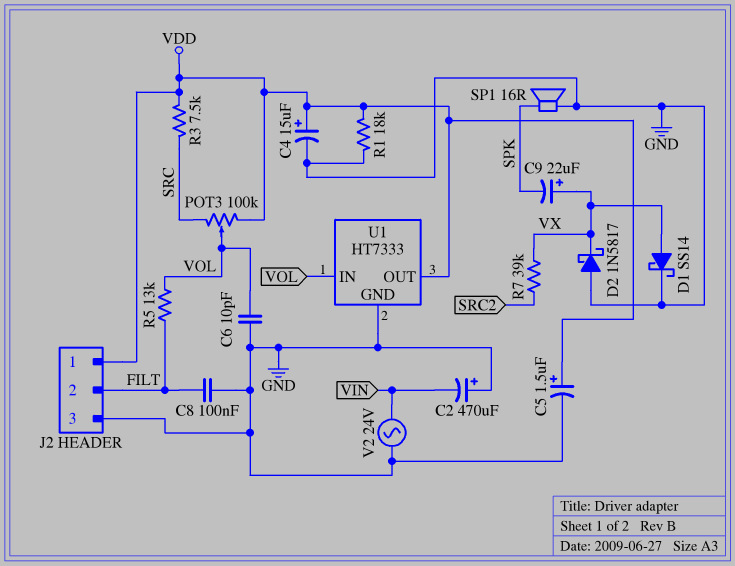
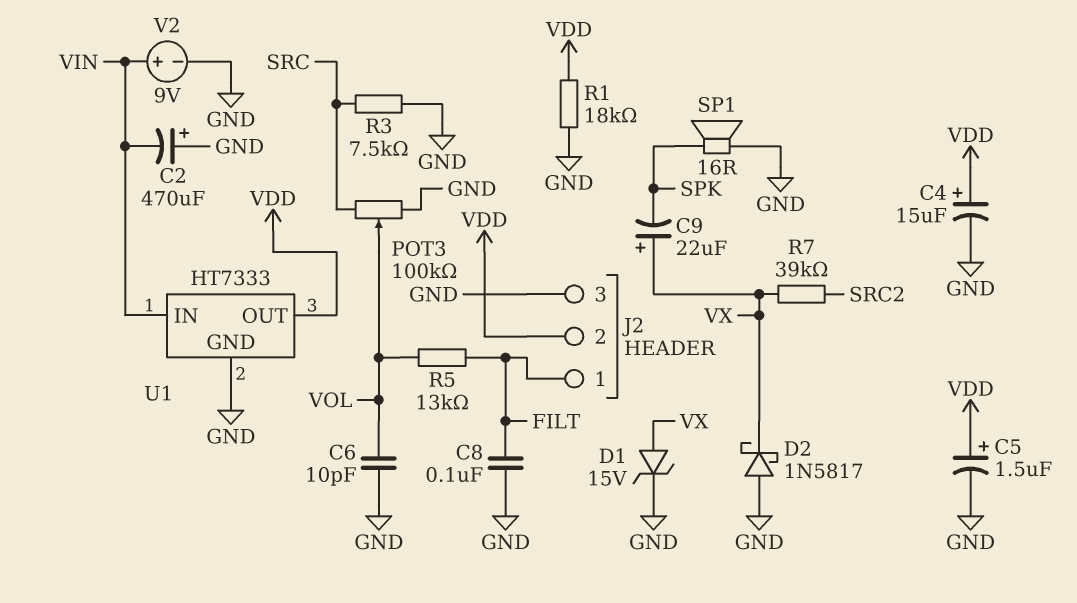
D1: schottky SS14 (A VX, K GND) -> zener 15V (A VX, K GND)
J2 pin 1: VDD -> FILT
J2 pin 2: FILT -> VDD
POT3: 100k (SRC, VDD, wiper VOL) -> 100k (GND, SRC, wiper VOL)
R3: 7.5k (SRC, VDD) -> 7.5k (GND, SRC)
U1 pin IN: VOL -> VIN
V2: AC 24V (GND, VIN) -> 9V (plus VIN, minus GND)

